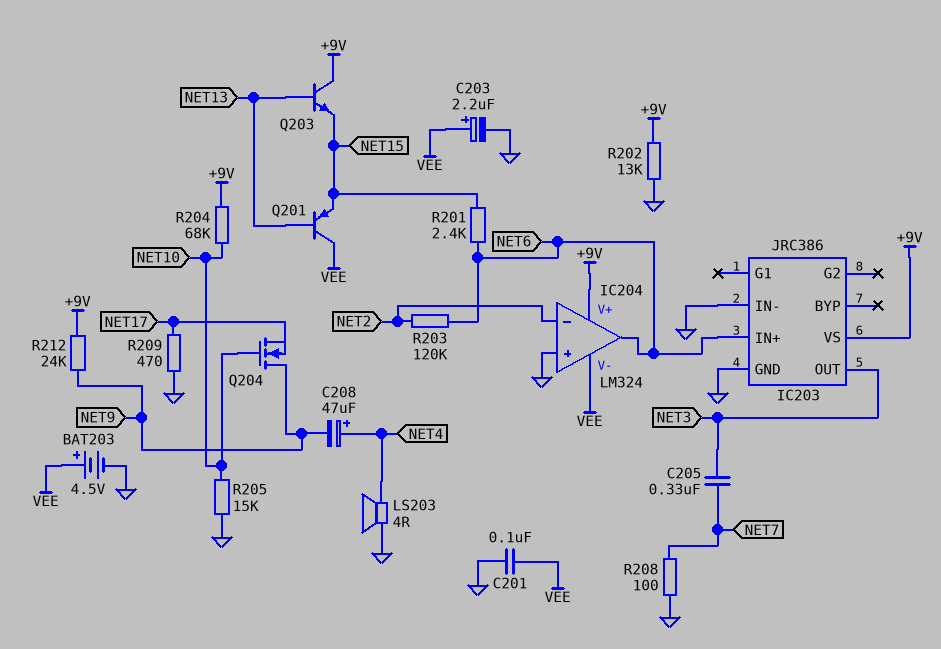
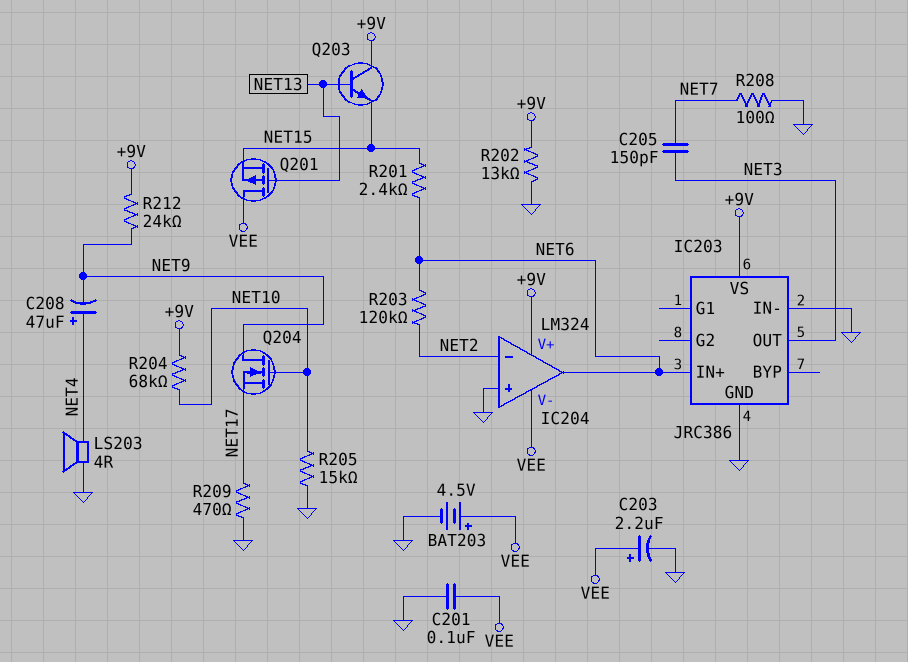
C205: 330nF (NET3, NET7) -> 150pF (NET3, NET7)
Q201: PNP (B NET13, C VEE, E NET15) -> PMOS (G NET13, D VEE, S NET15)

